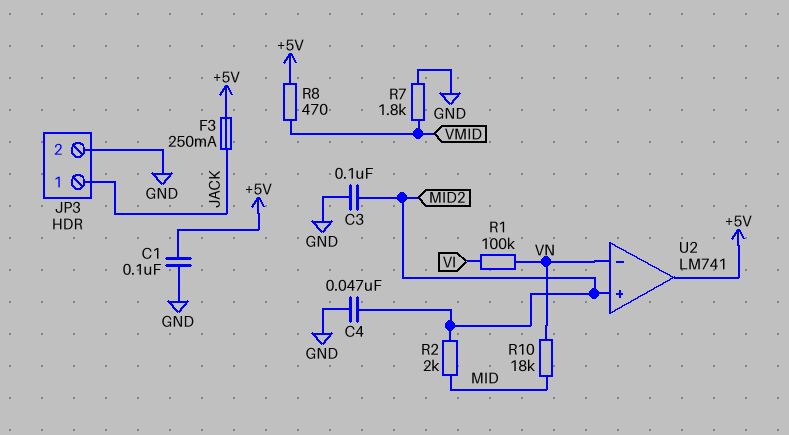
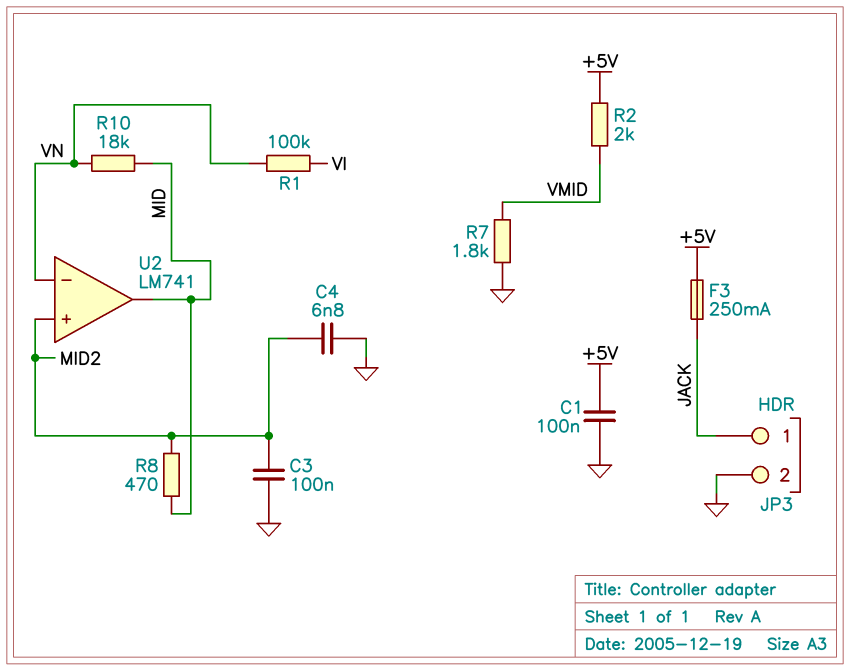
C4: 47nF (GND, MID2) -> 6.8nF (GND, MID2)
R2: 2k (MID, MID2) -> 2k (+5V, VMID)
R8: 470 (+5V, VMID) -> 470 (MID, MID2)
U2 pin out: +5V -> MID

